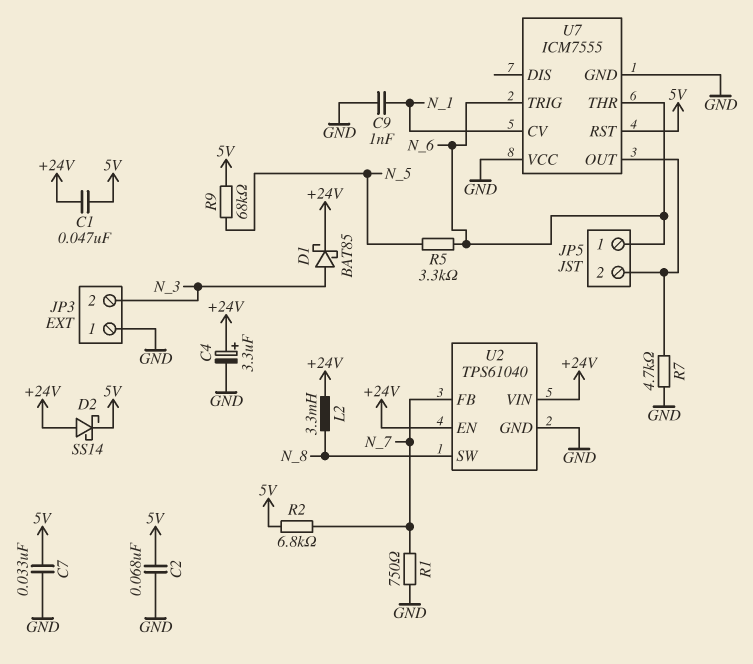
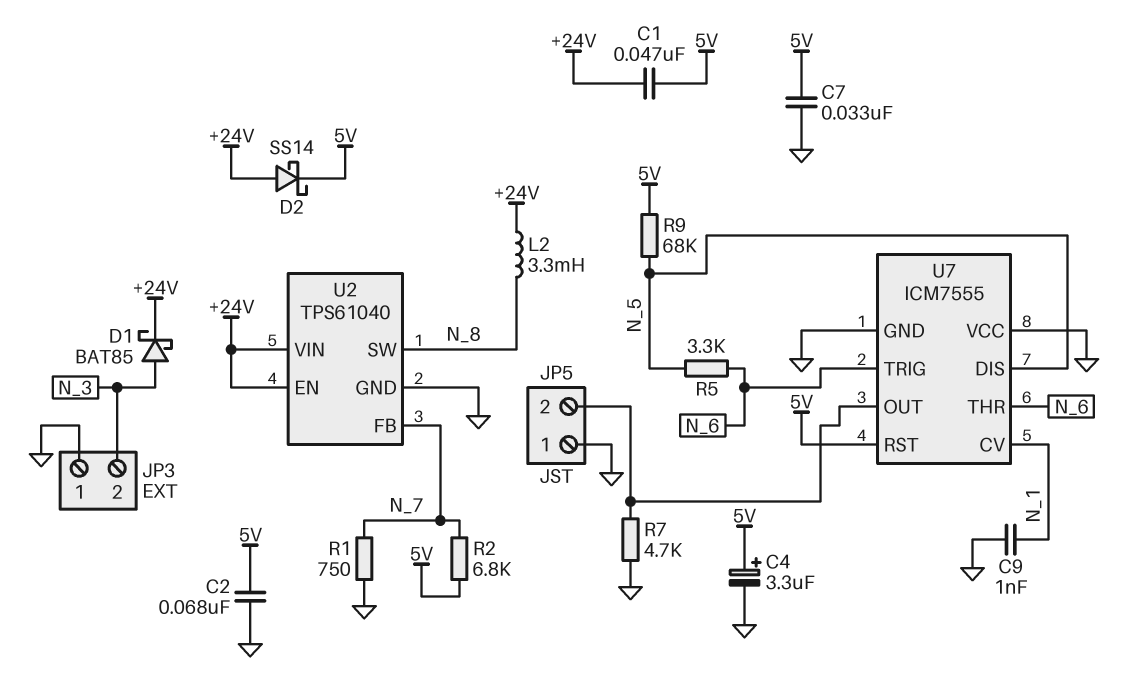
C4: 3.3uF (plus +24V, minus GND) -> 3.3uF (plus 5V, minus GND)
JP5 pin 1: N_6 -> GND
U7 pin DIS: none -> N_5

